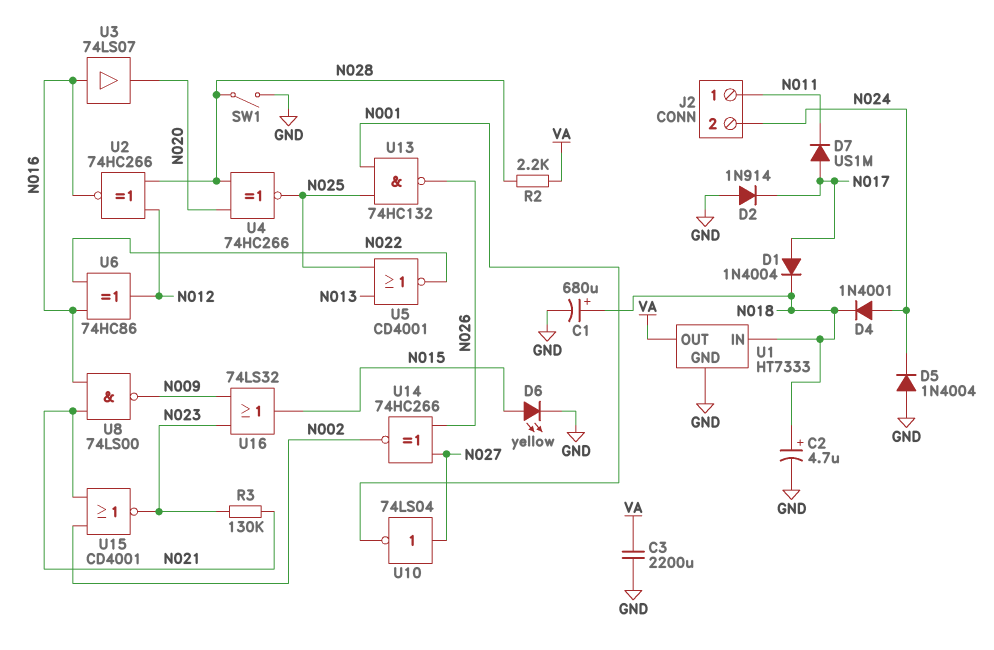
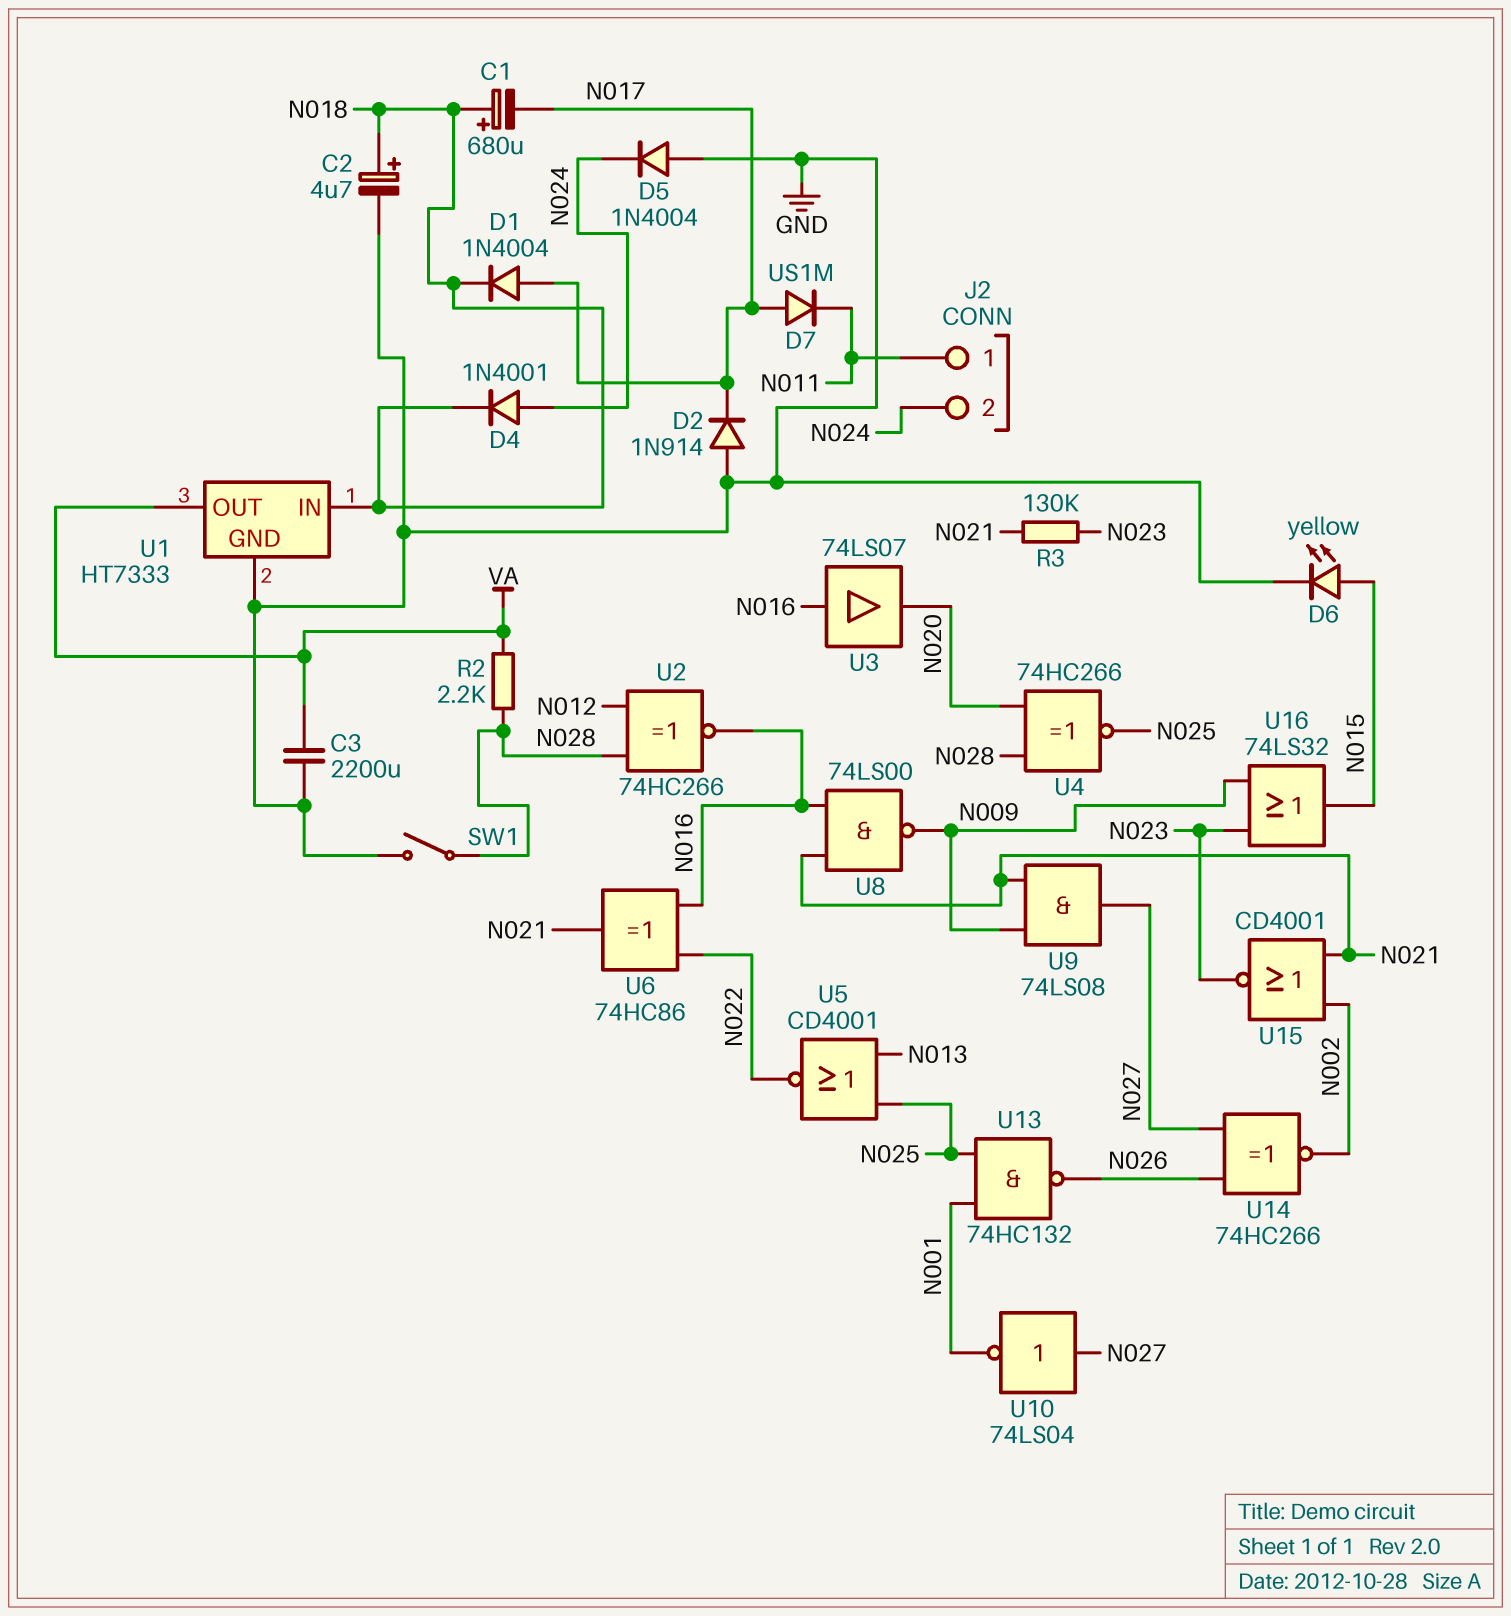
C1: 680uF (plus N018, minus GND) -> 680uF (plus N018, minus N017)
U6: XOR 74HC86 (in N016, in N022, out N012) -> XOR 74HC86 (in N016, in N022, out N021)
U9: none -> AND 74LS08 (in N009, in N021, out N027)

